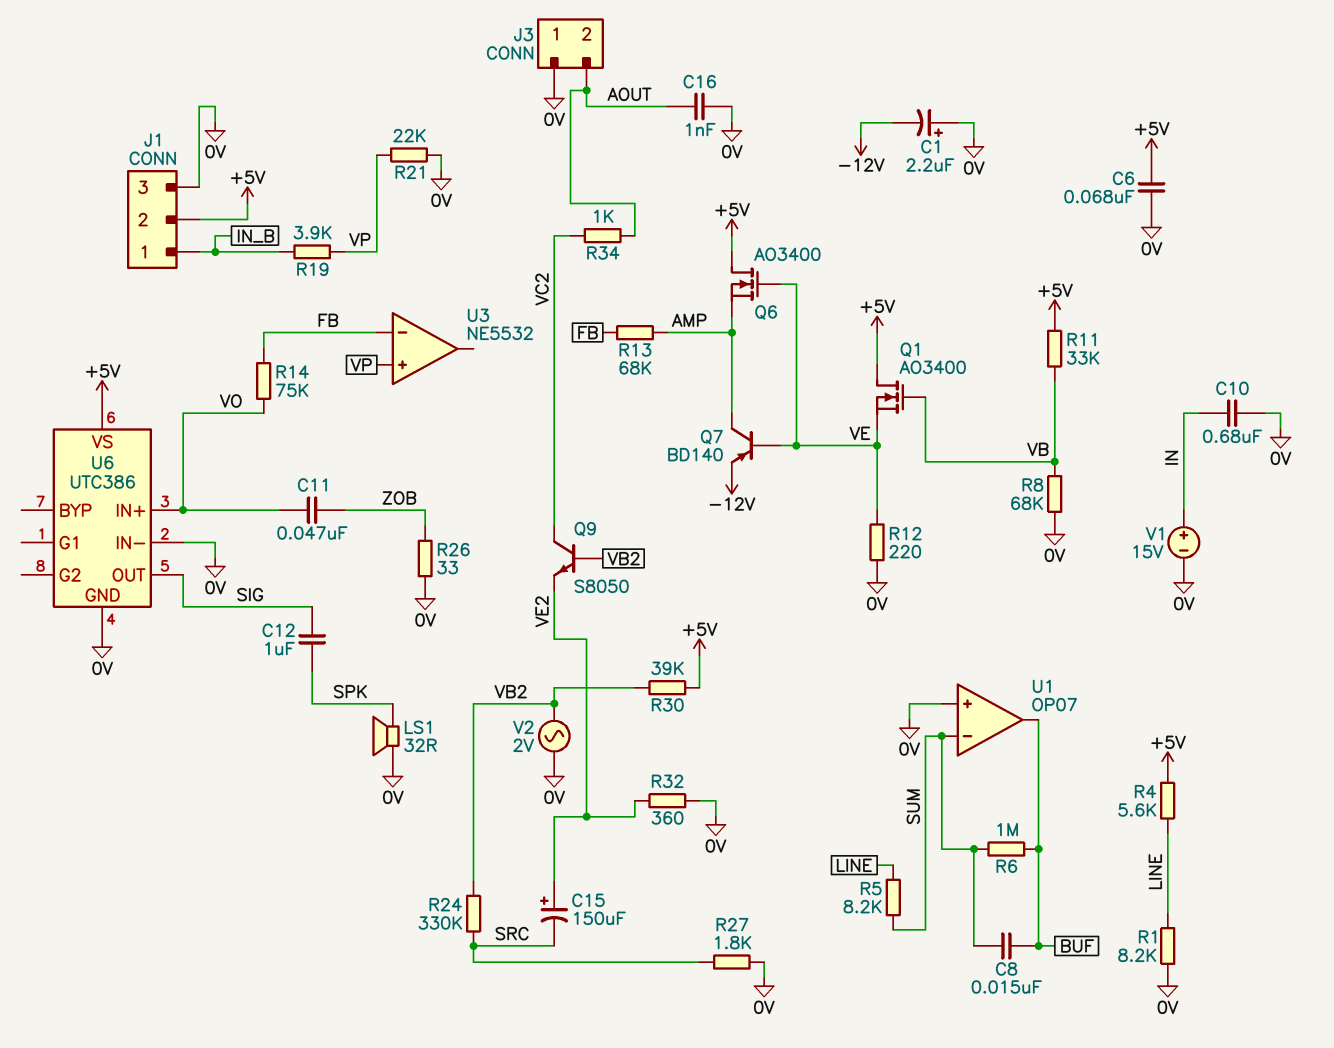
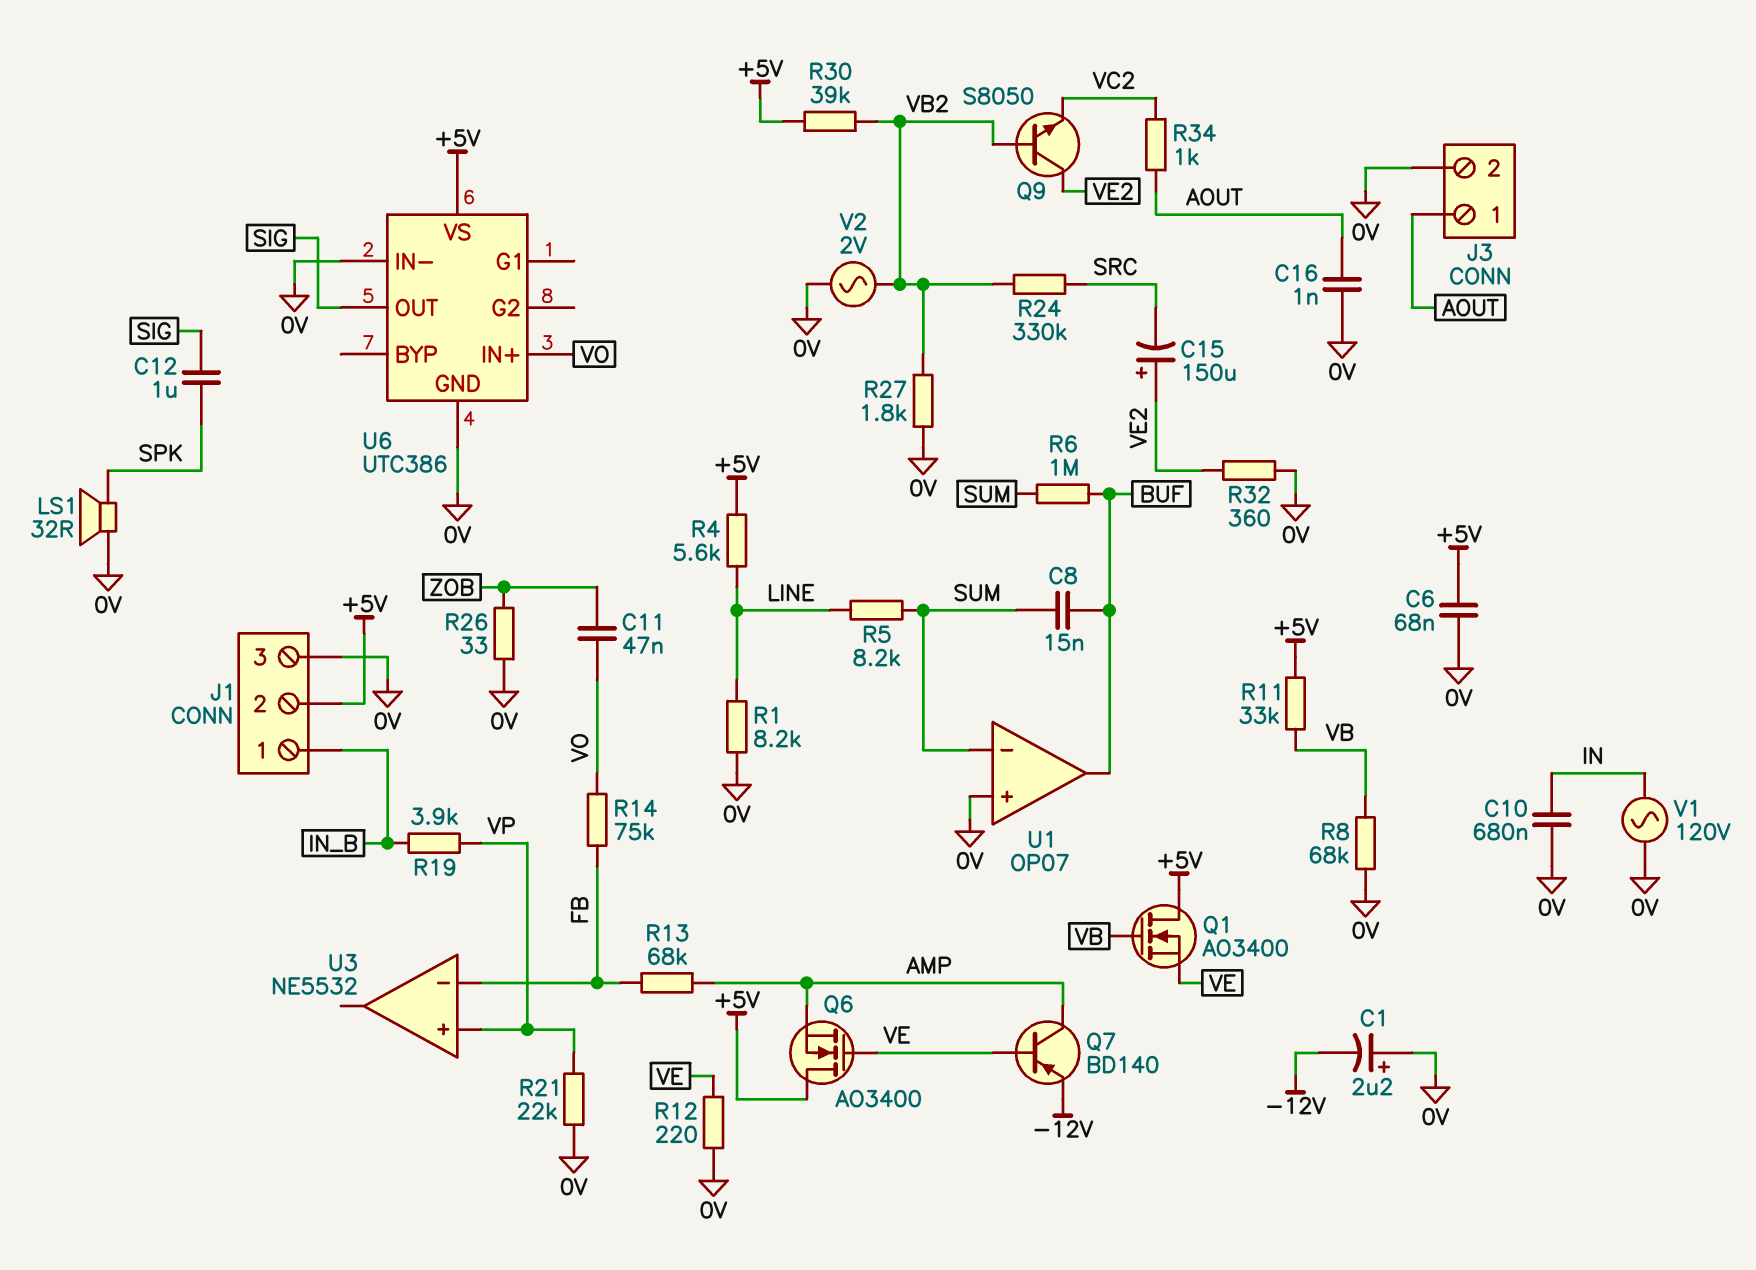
J3 pin 1: 0V -> AOUT
J3 pin 2: AOUT -> 0V
Q9: NPN S8050 (B VB2, C VC2, E VE2) -> NPN S8050 (B VB2, C VE2, E VC2)
R27: 1.8k (0V, SRC) -> 1.8k (0V, VB2)
V1: 15V (plus IN, minus 0V) -> AC 120V (0V, IN)

